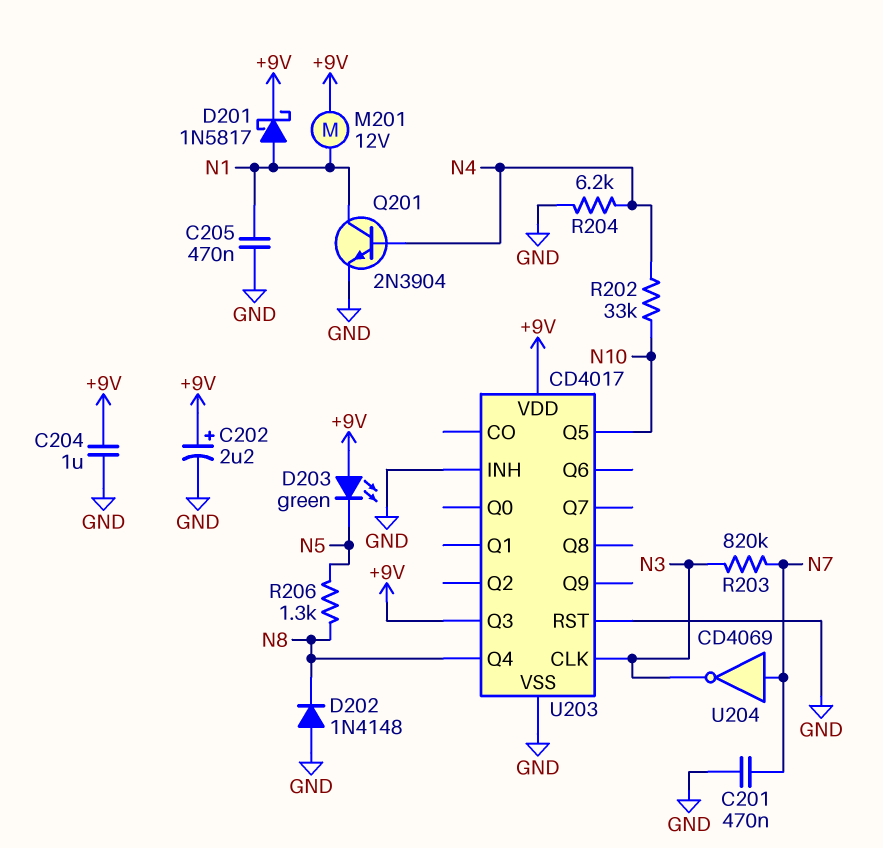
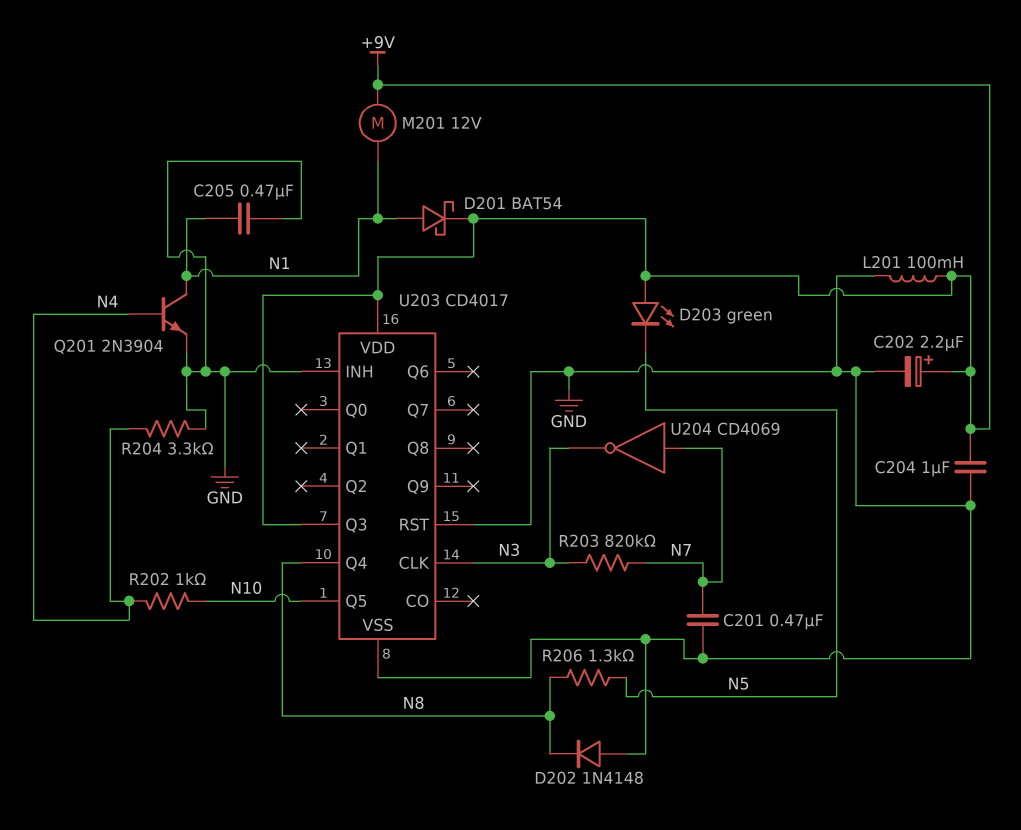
D201: schottky 1N5817 (A N1, K +9V) -> schottky BAT54 (A N1, K +9V)
L201: none -> 100mH (+9V, GND)
R202: 33k (N4, N10) -> 1k (N4, N10)
R204: 6.2k (GND, N4) -> 3.3k (GND, N4)

